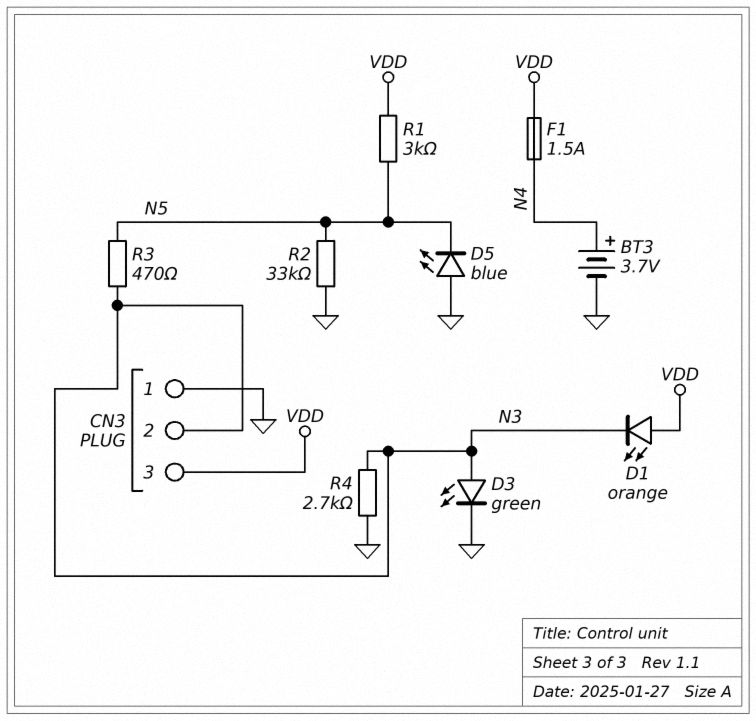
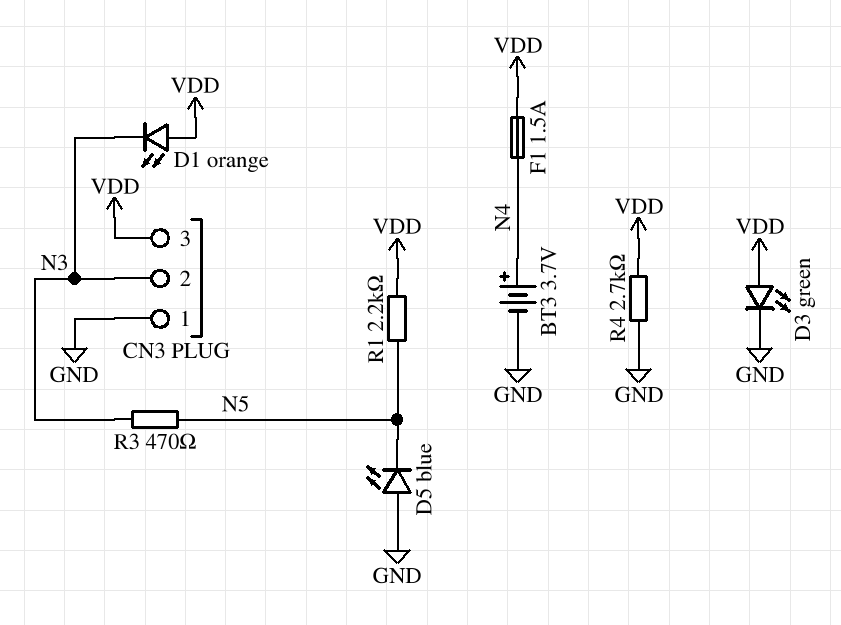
D3: LED green (A N3, K GND) -> LED green (A VDD, K GND)
R1: 3k (N5, VDD) -> 2.2k (N5, VDD)
R2: 33k (GND, N5) -> none
R4: 2.7k (GND, N3) -> 2.7k (GND, VDD)

